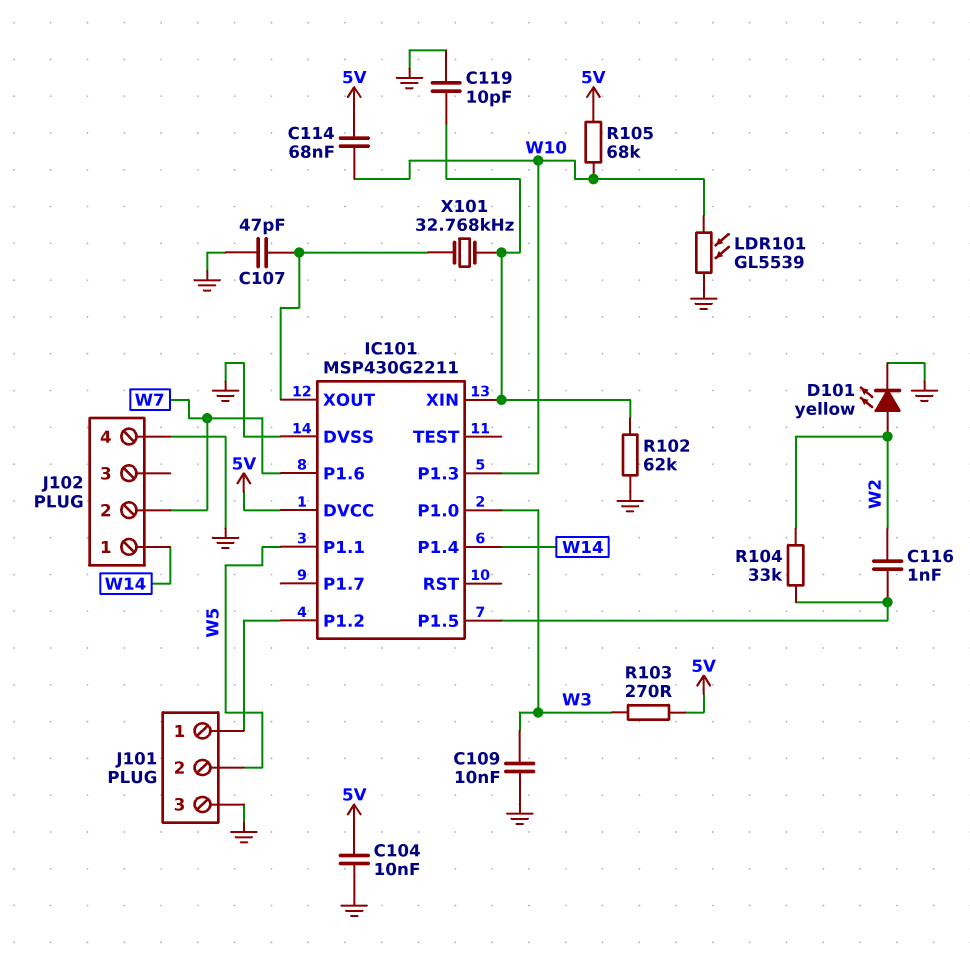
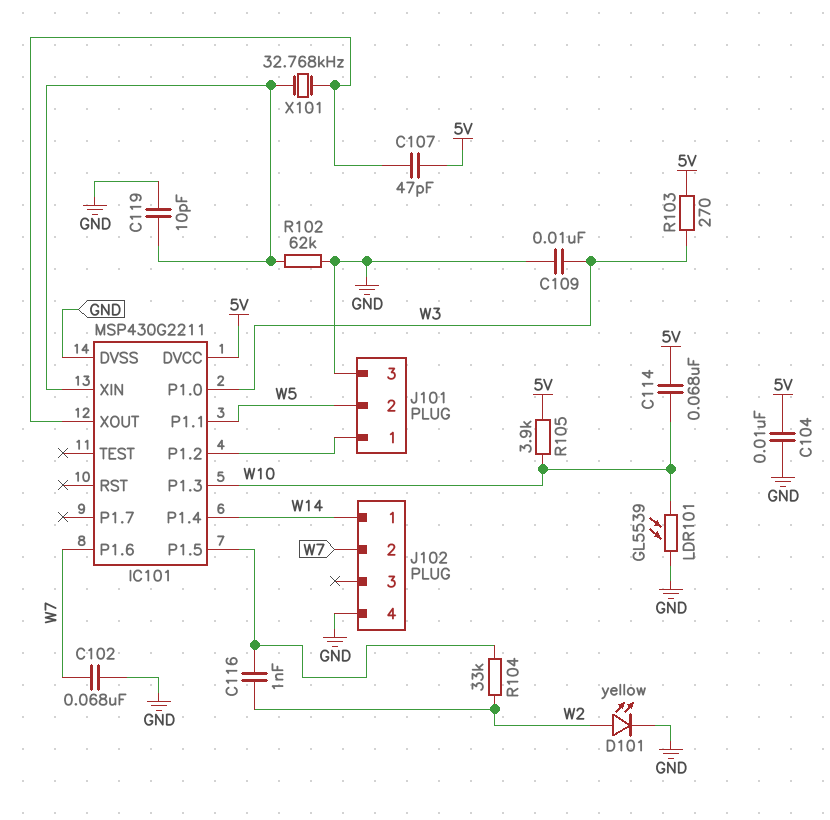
C102: none -> 68nF (GND, W7)
C107: 47pF (GND, IC101/XOUT) -> 47pF (5V, IC101/XOUT)
R105: 68k (5V, W10) -> 3.9k (5V, W10)

